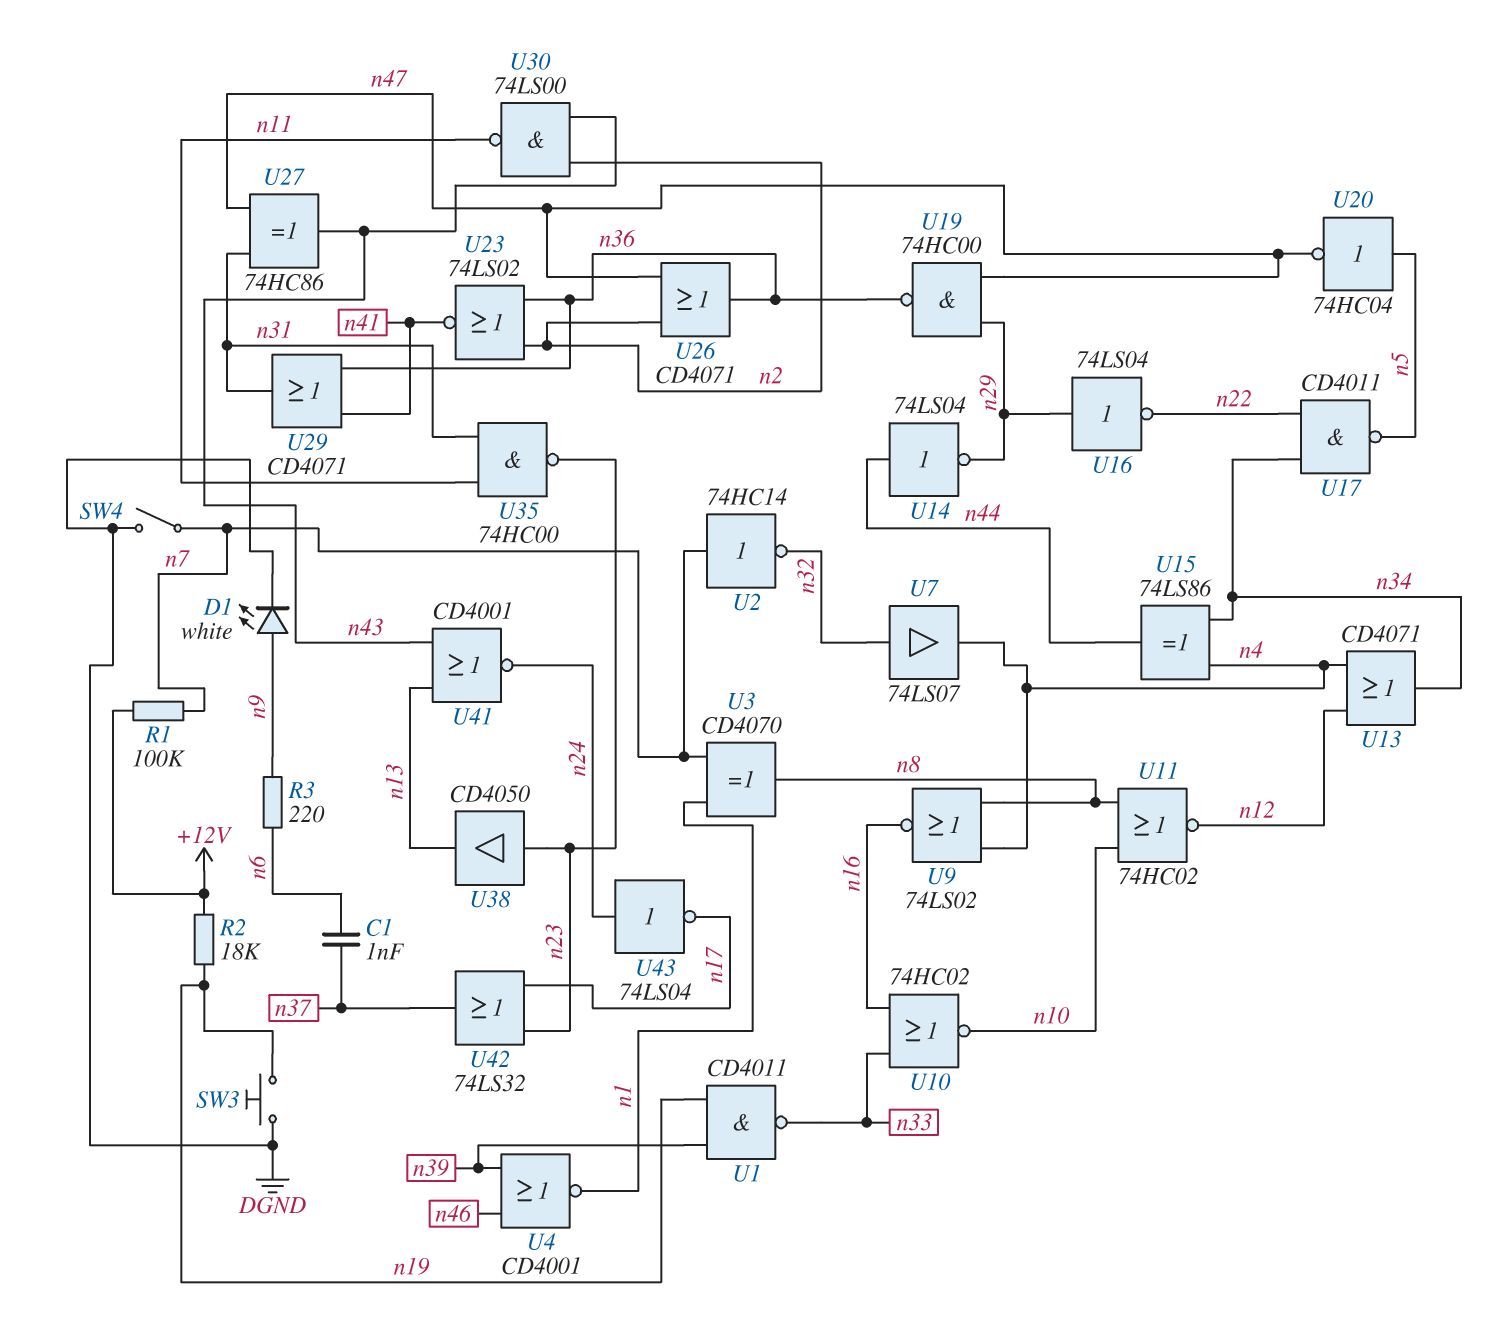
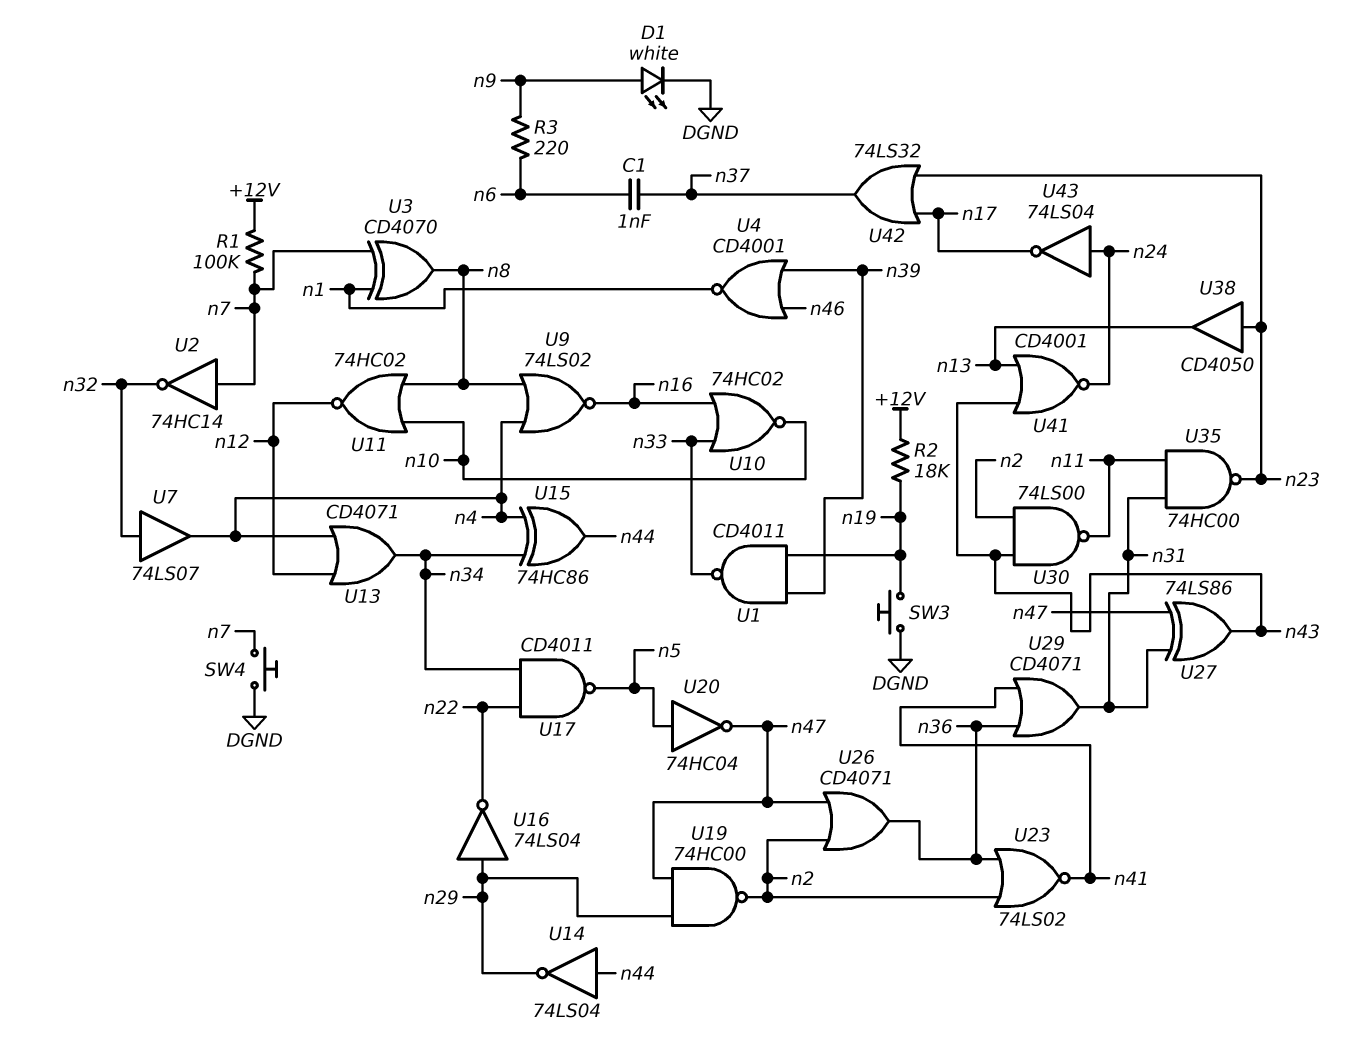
SW4: switch (DGND, n7) -> button (DGND, n7)
U15: XOR 74LS86 (in n4, in n34, out n44) -> XOR 74HC86 (in n4, in n34, out n44)
U19: NAND 74HC00 (in n29, in n47, out n36) -> NAND 74HC00 (in n29, in n47, out n2)
U27: XOR 74HC86 (in n31, in n47, out n43) -> XOR 74LS86 (in n31, in n47, out n43)

